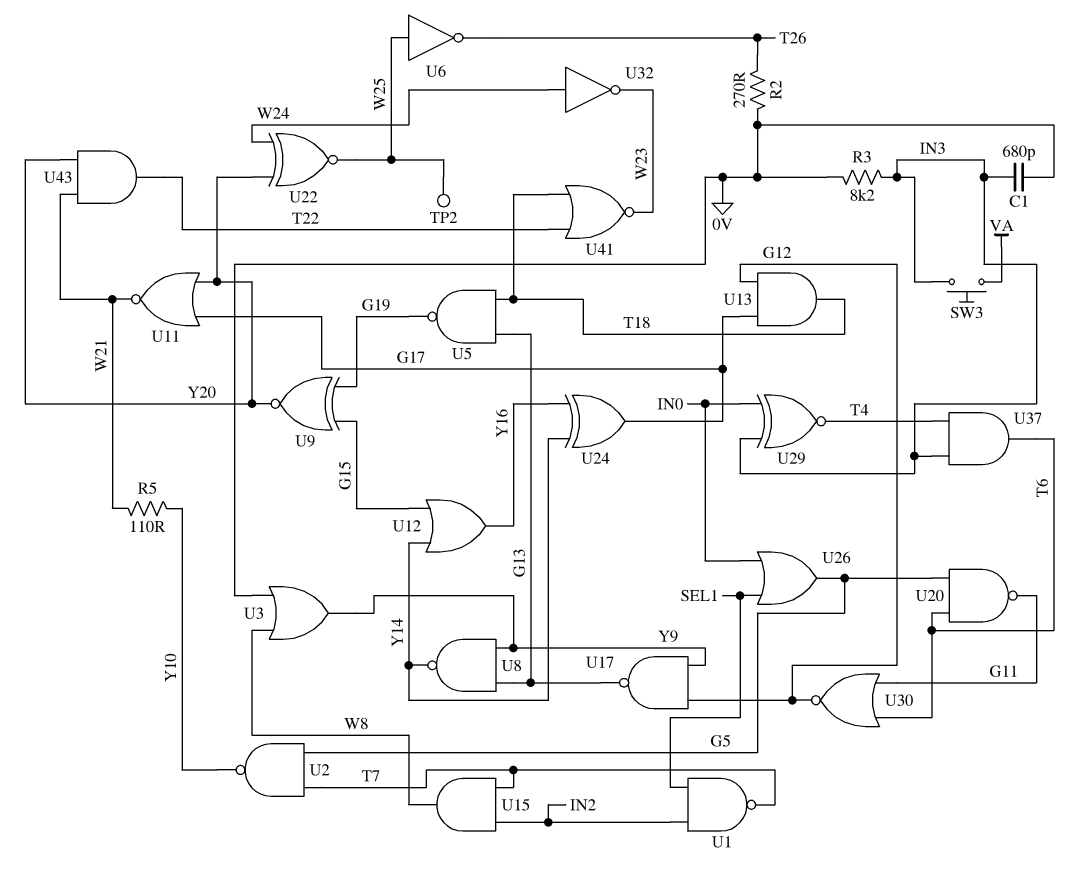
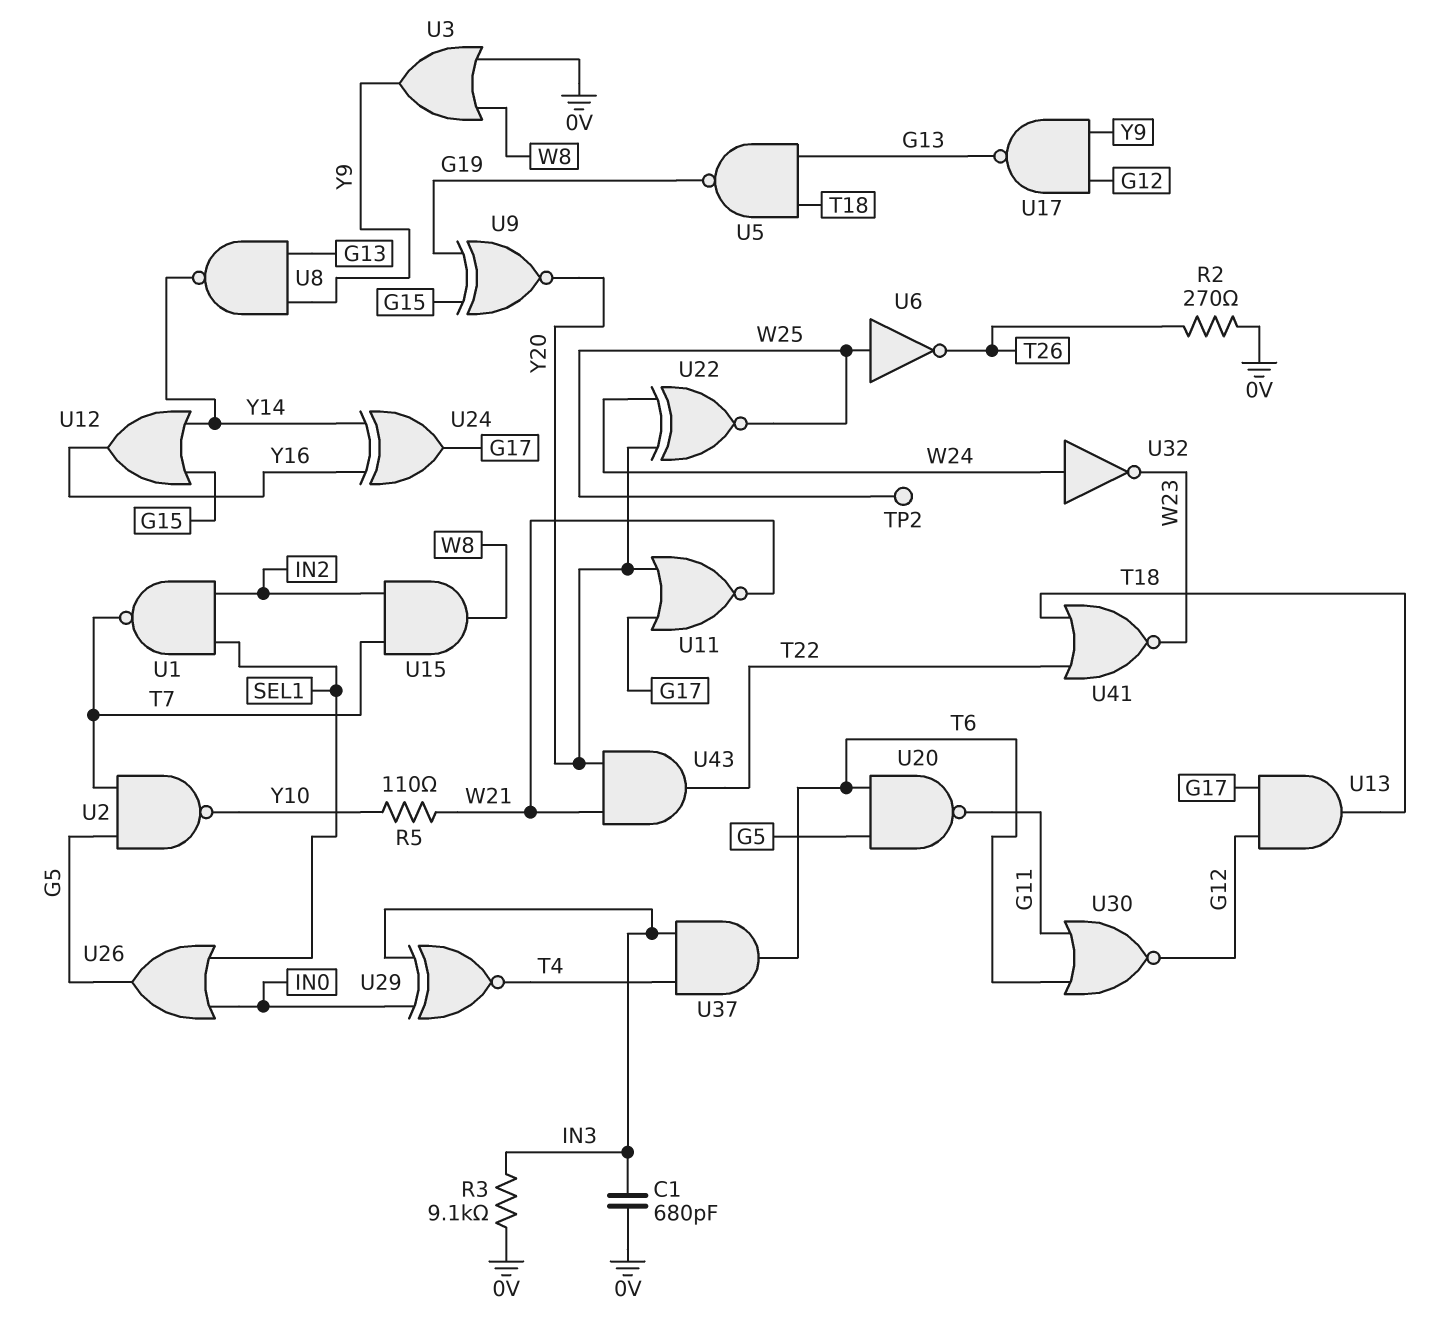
R3: 8.2k (0V, IN3) -> 9.1k (0V, IN3)
SW3: button (IN3, VA) -> none

